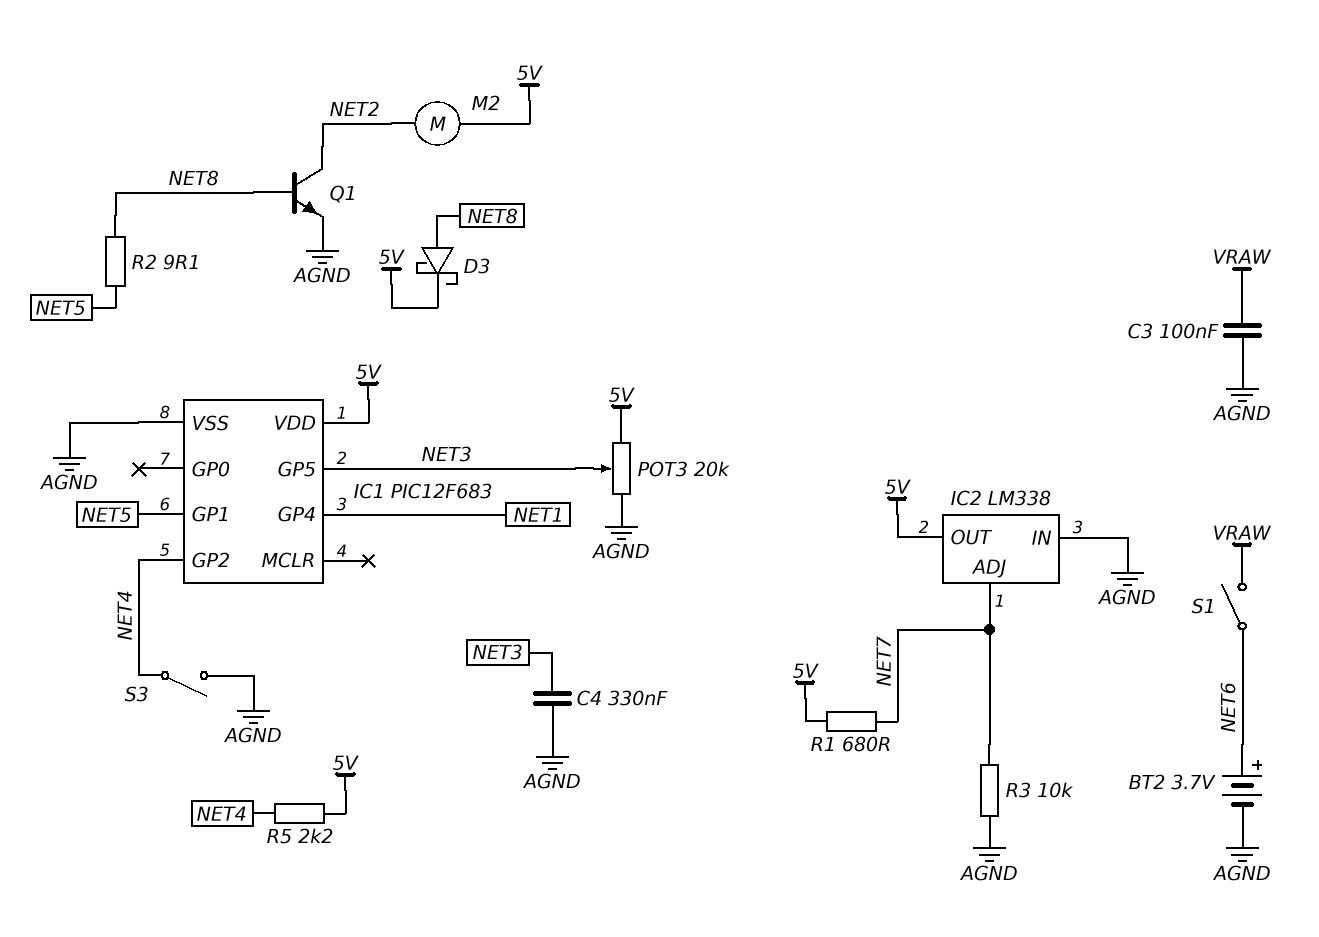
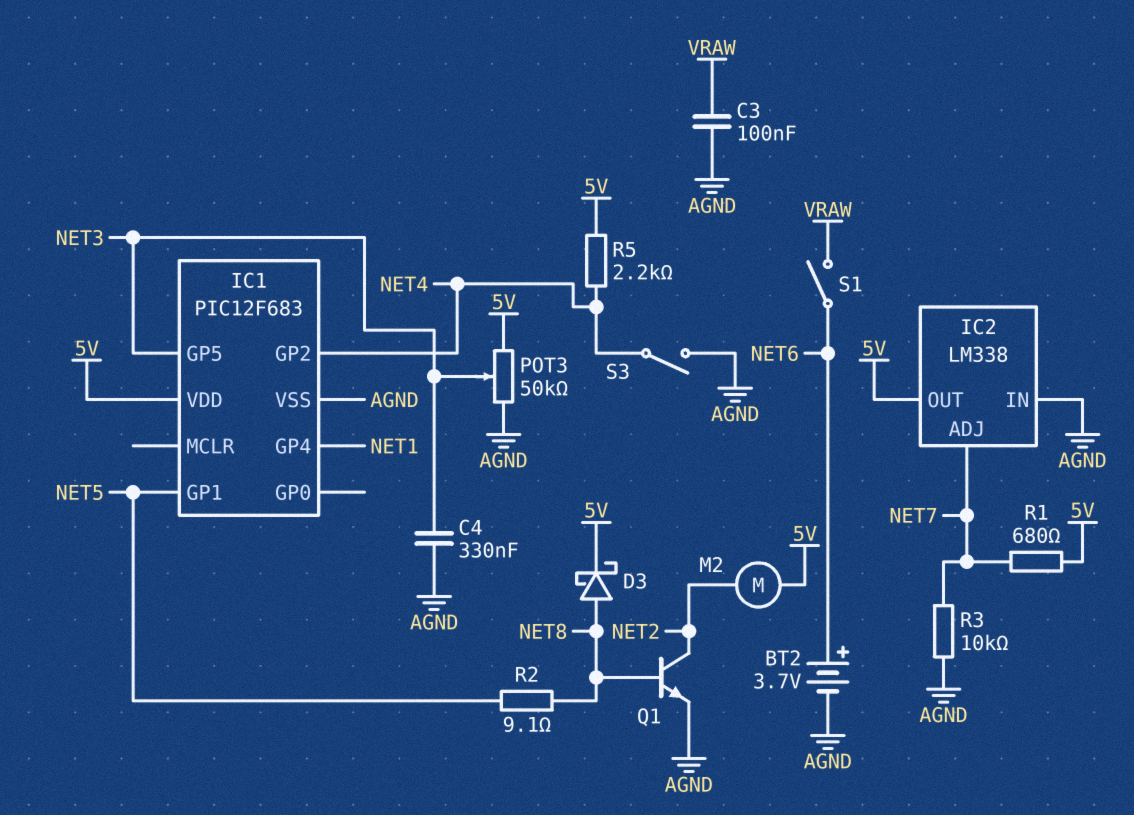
POT3: 20k (5V, AGND, wiper NET3) -> 50k (5V, AGND, wiper NET3)

